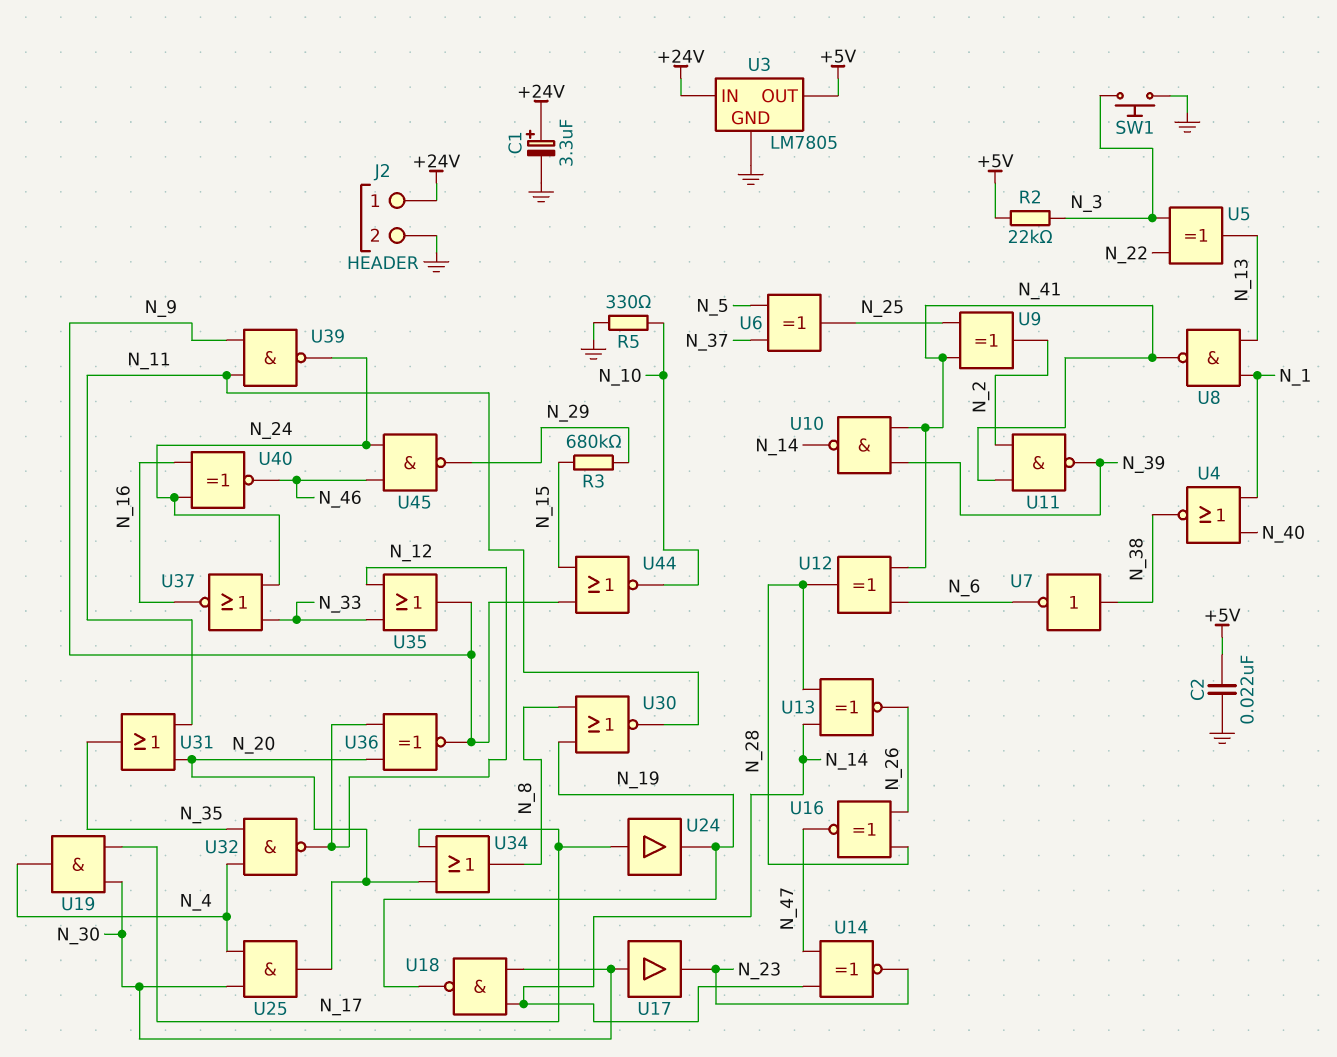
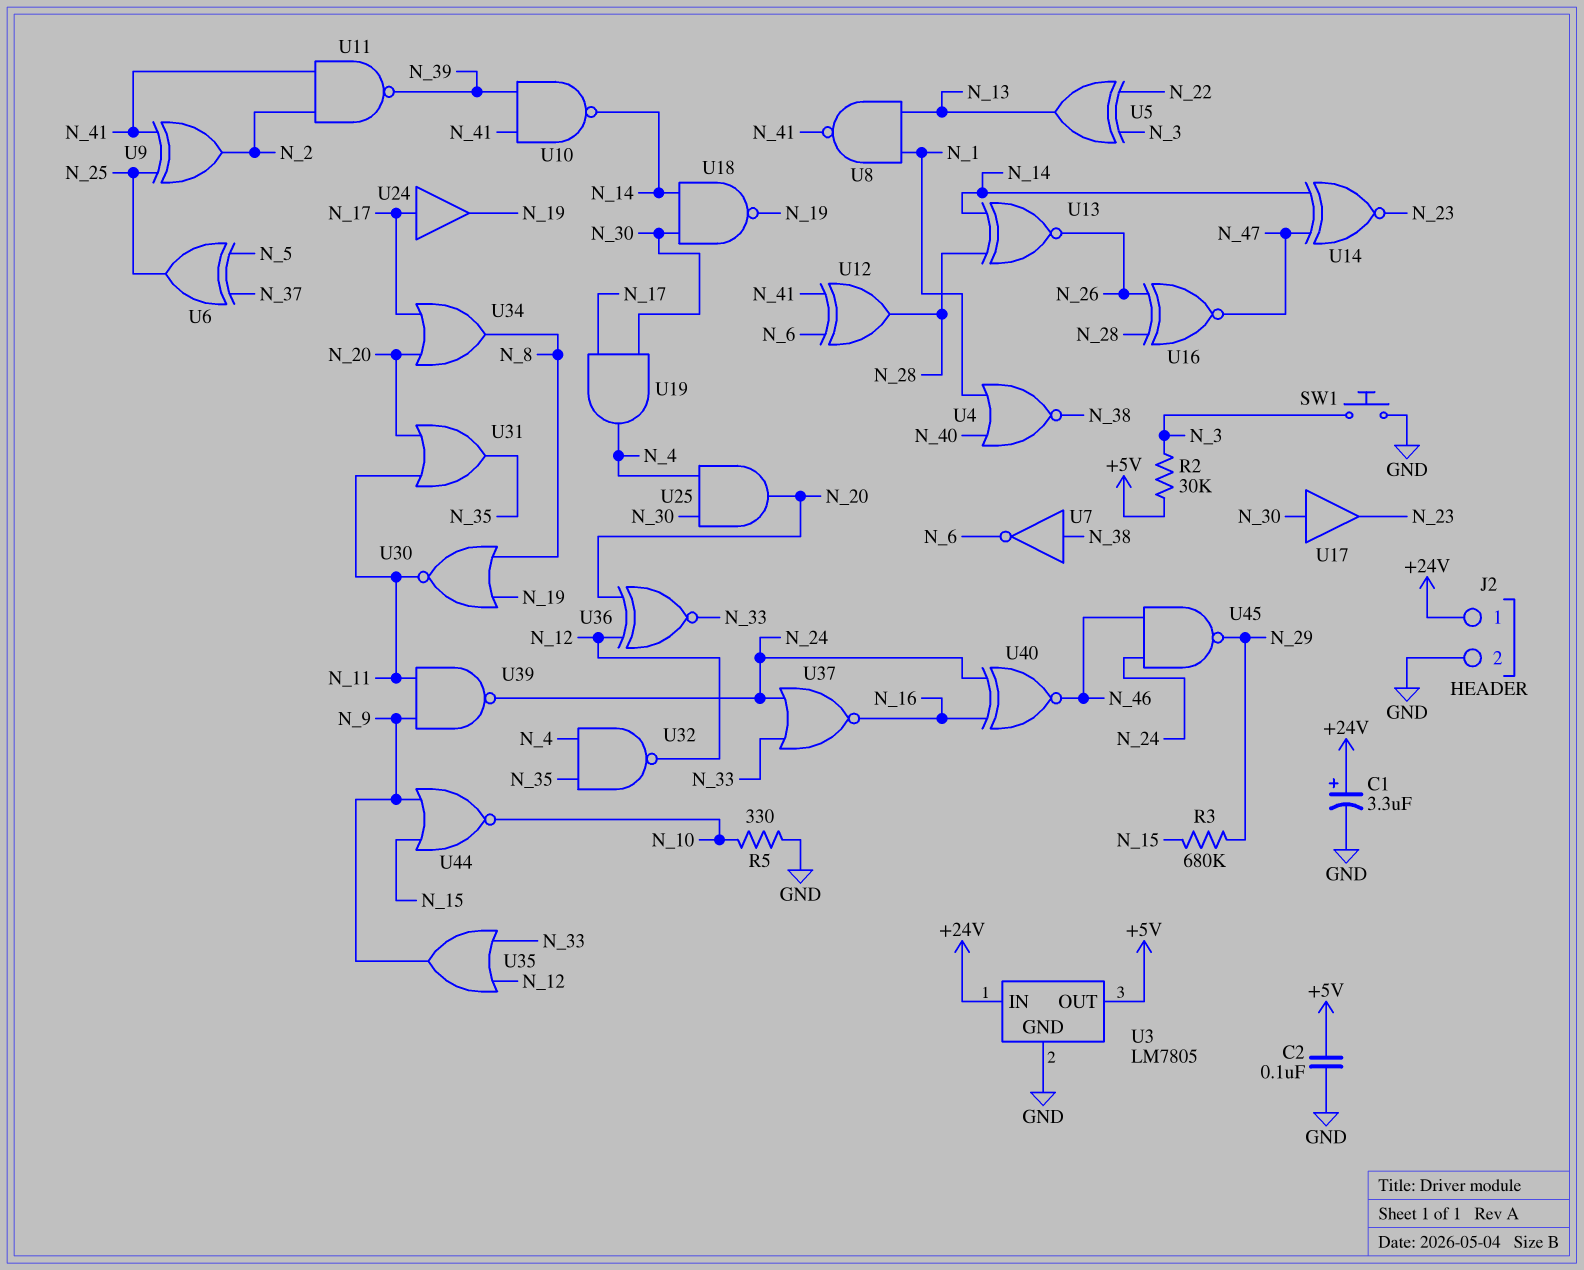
C2: 22nF (+5V, GND) -> 100nF (+5V, GND)
R2: 22k (+5V, N_3) -> 30k (+5V, N_3)
U36: XNOR (in N_12, in N_20, out N_9) -> XNOR (in N_12, in N_20, out N_33)

